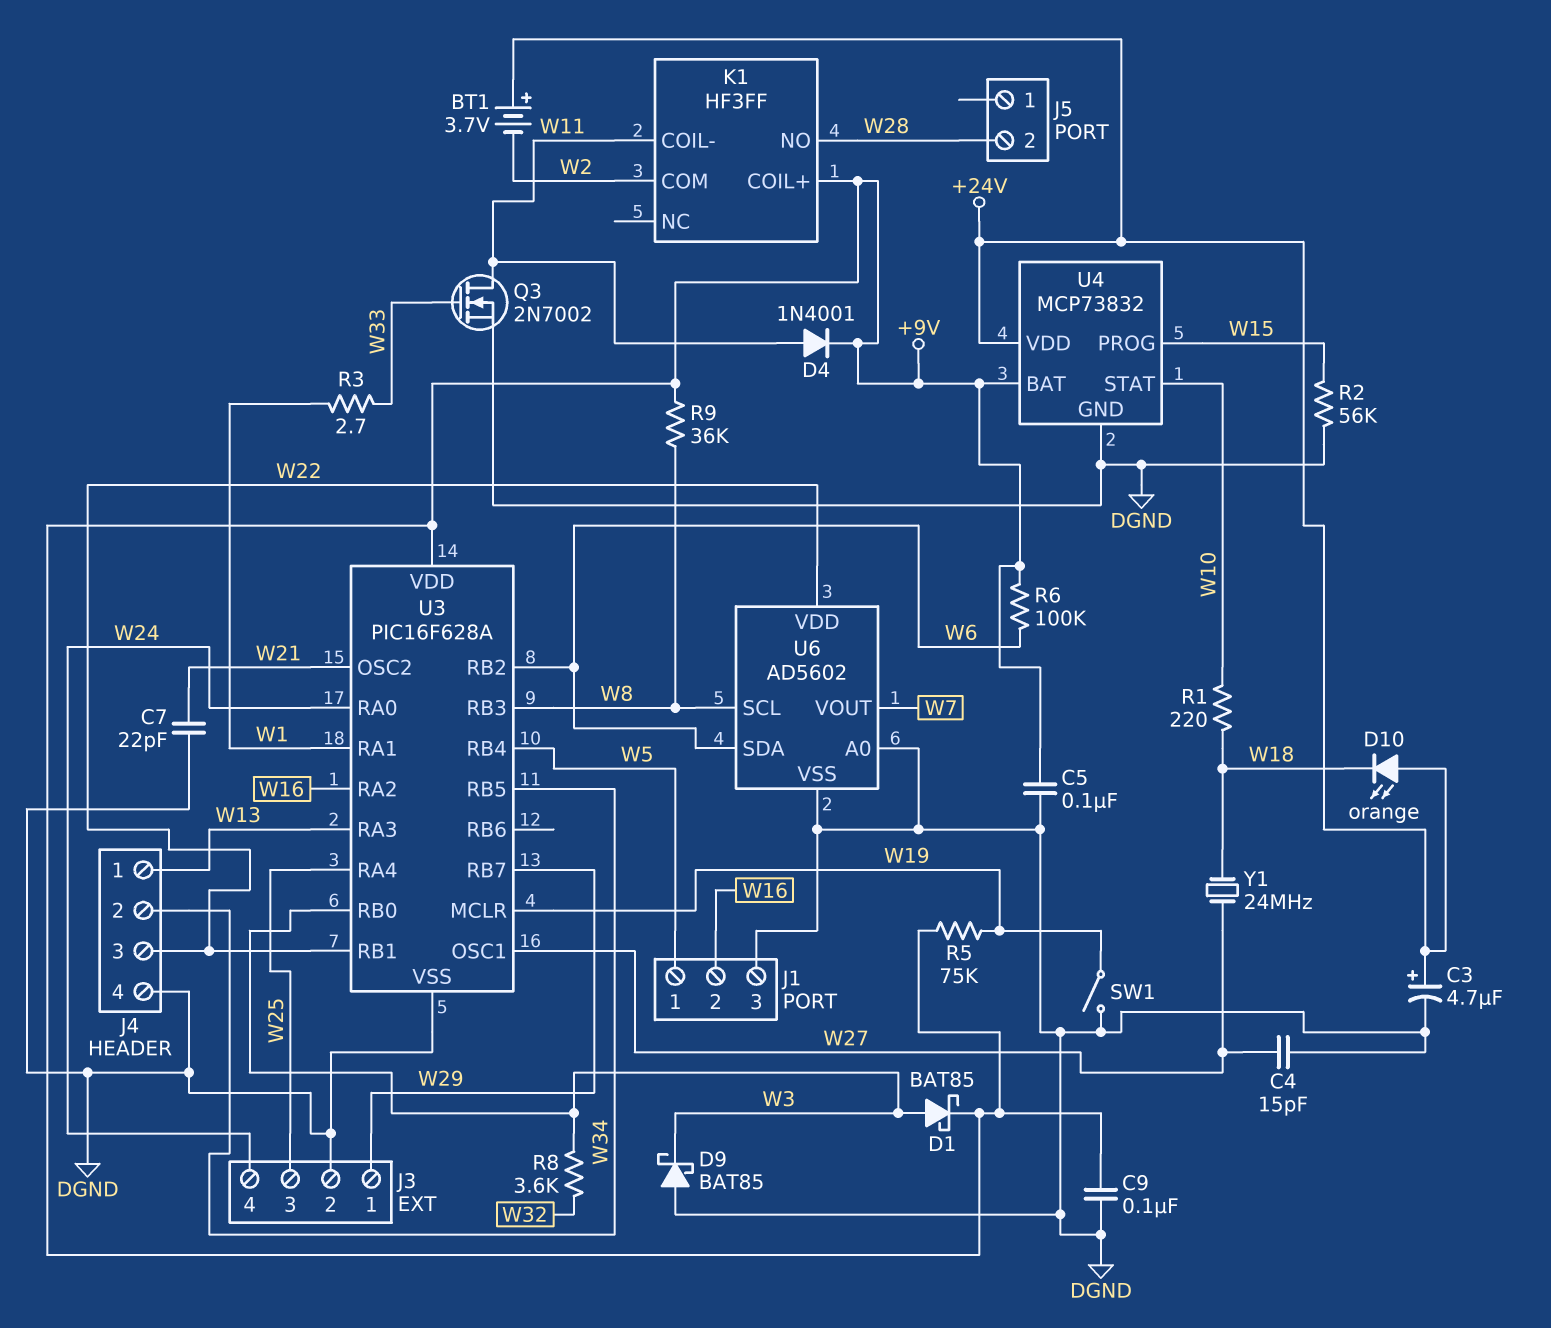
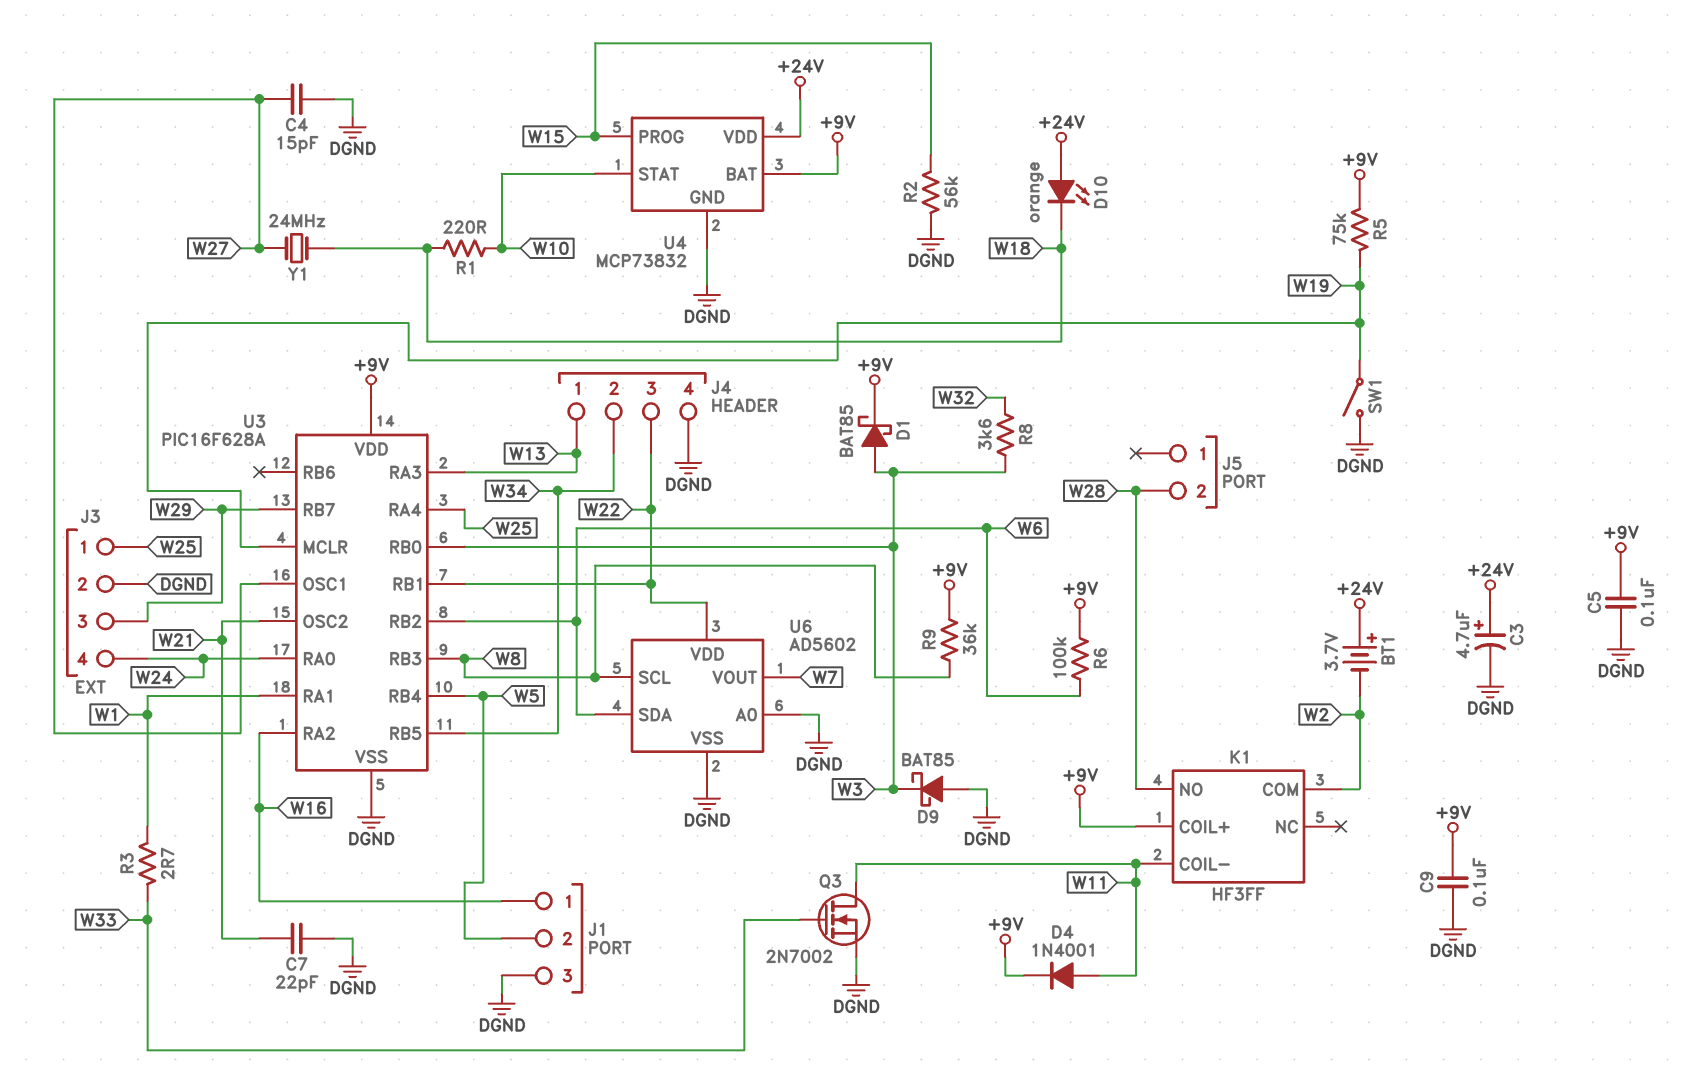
J1 pin 1: W5 -> W16
J1 pin 2: W16 -> W5
J3 pin 1: W29 -> W25
J3 pin 3: W25 -> W29

